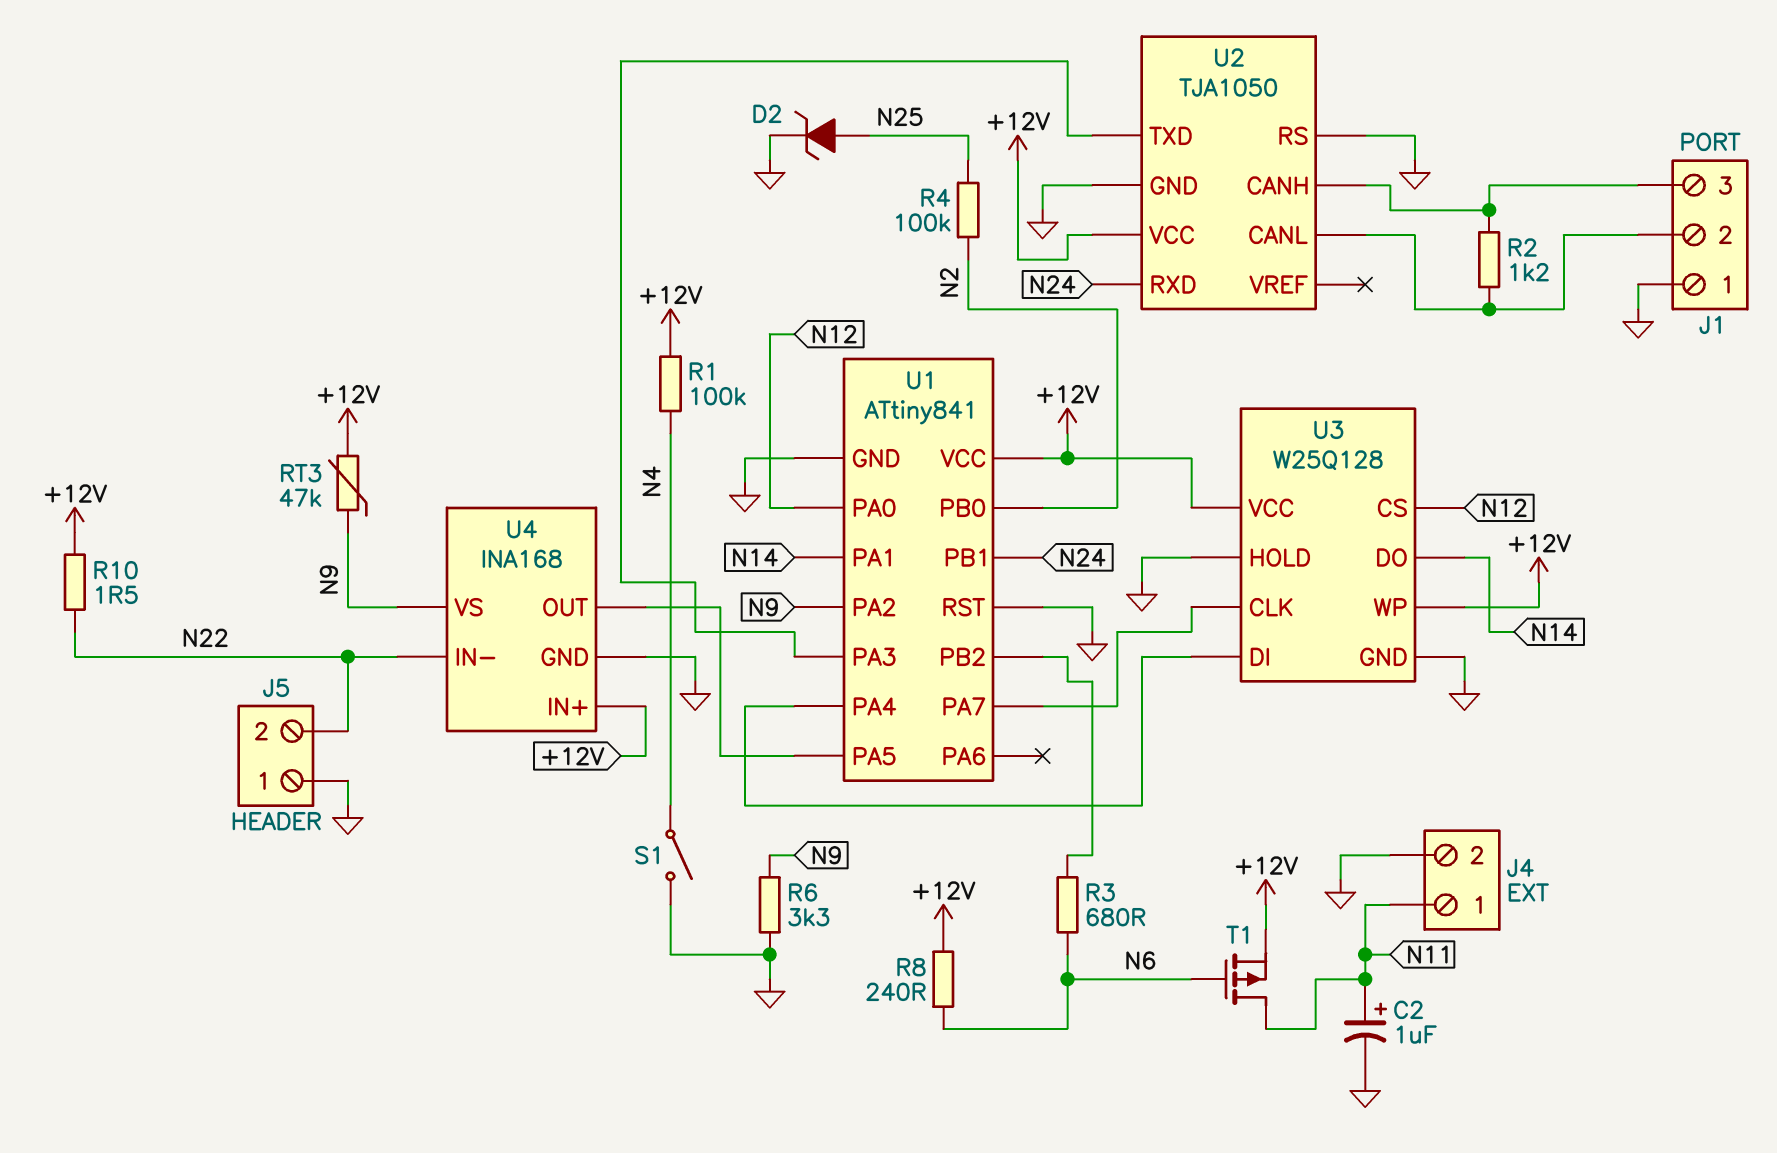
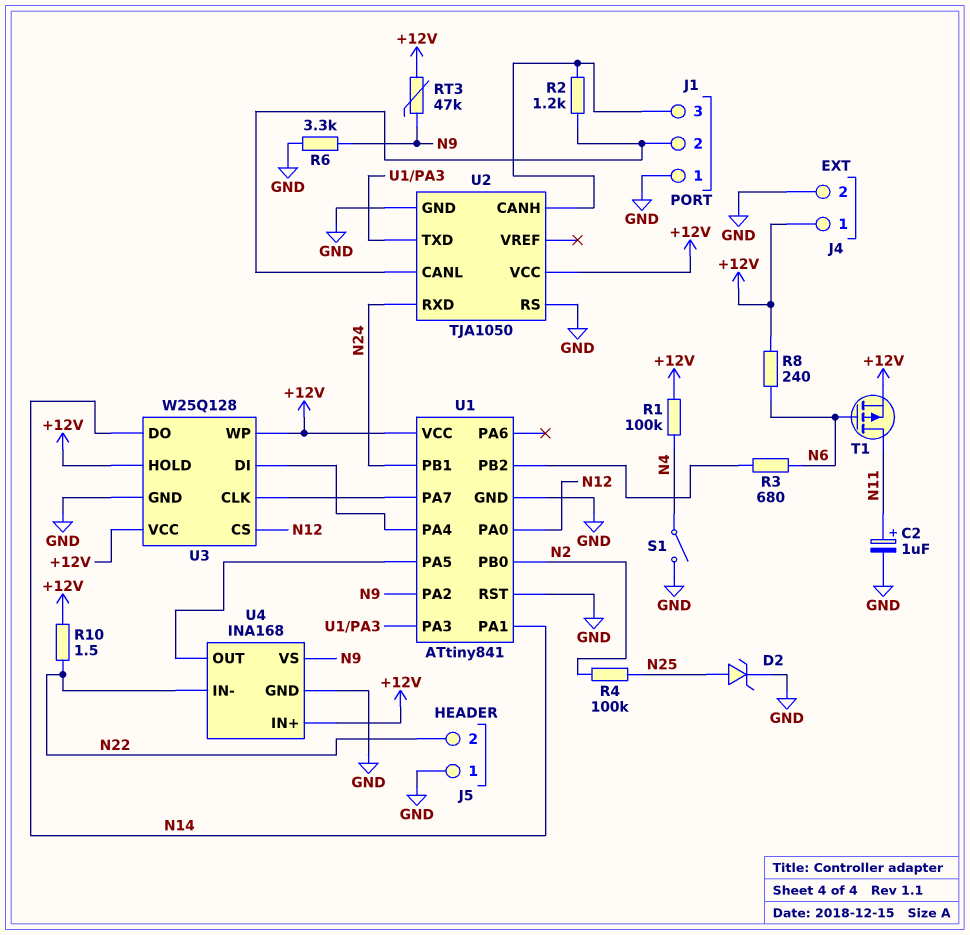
J4 pin 1: N11 -> +12V
U3 pin HOLD: GND -> +12V

